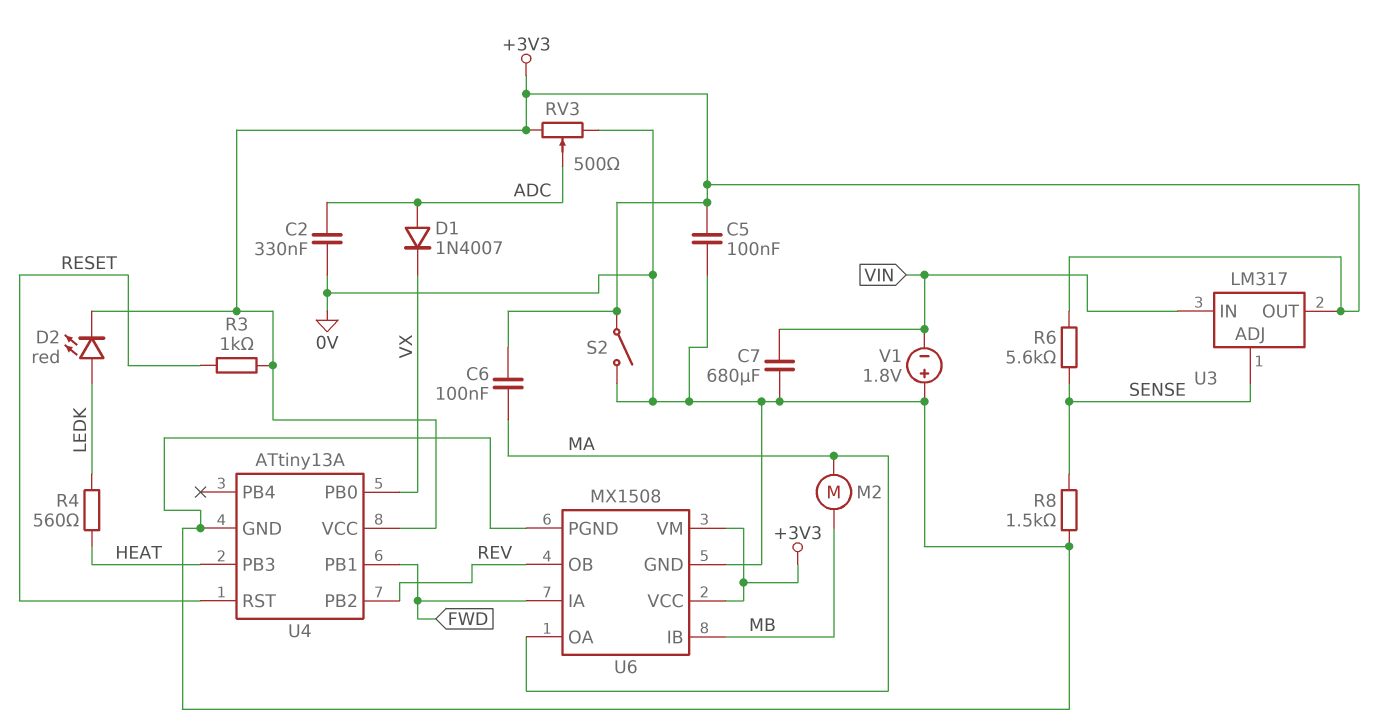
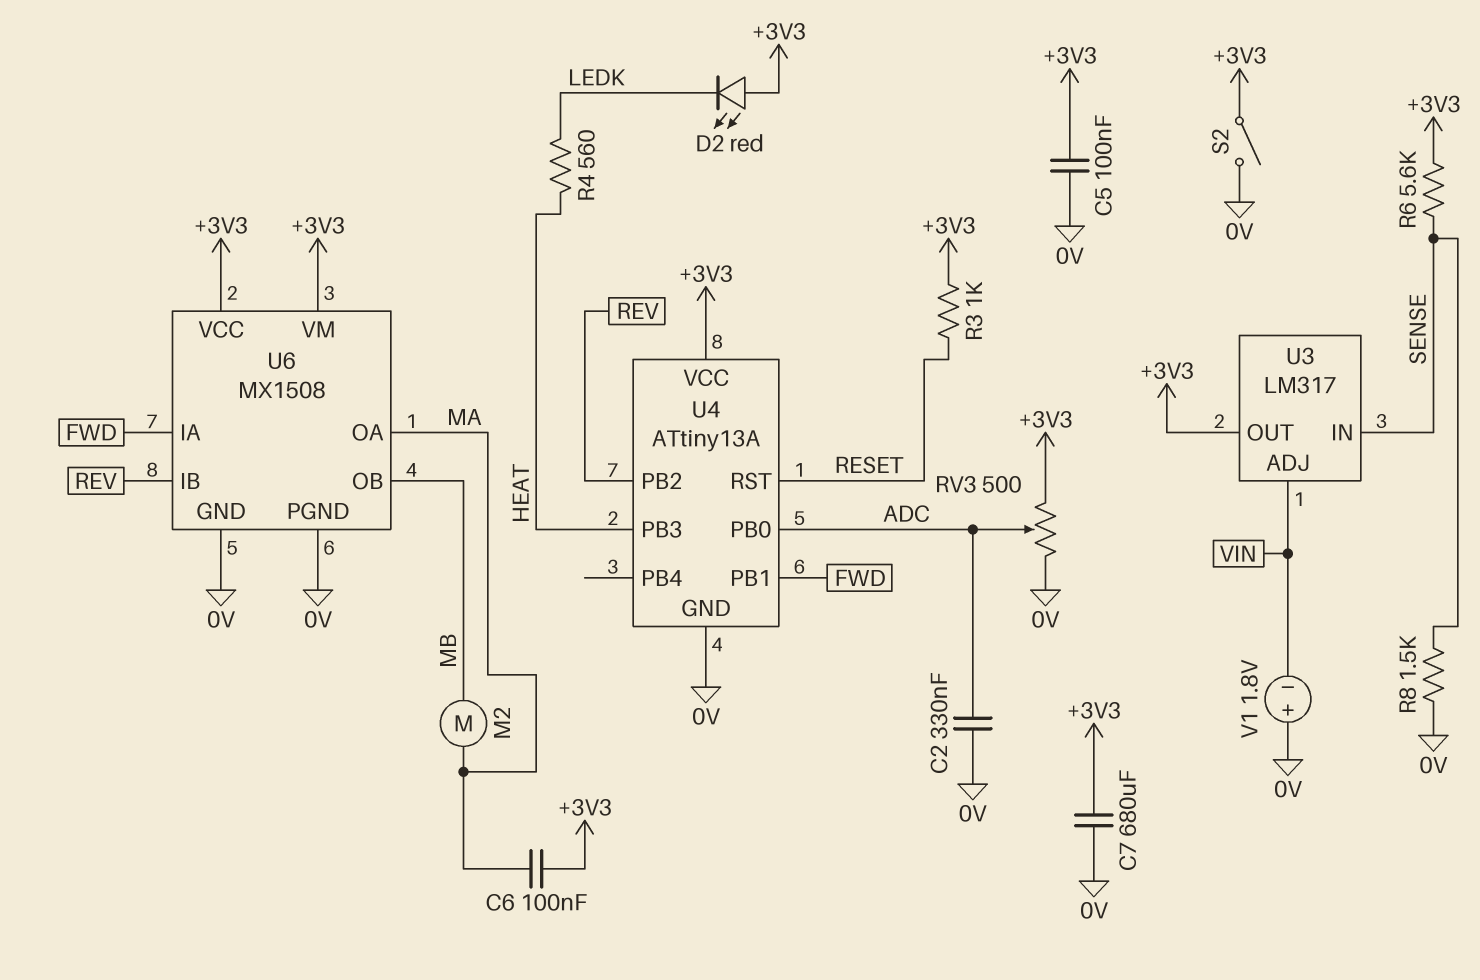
C7: 680uF (0V, VIN) -> 680uF (+3V3, 0V)
D1: diode 1N4007 (A ADC, K VX) -> none
D2: LED red (A LEDK, K +3V3) -> LED red (A +3V3, K LEDK)
U3 pin ADJ: SENSE -> VIN
U3 pin IN: VIN -> SENSE
U4 pin PB0: VX -> ADC
U6 pin IB: MB -> REV
U6 pin OB: REV -> MB

